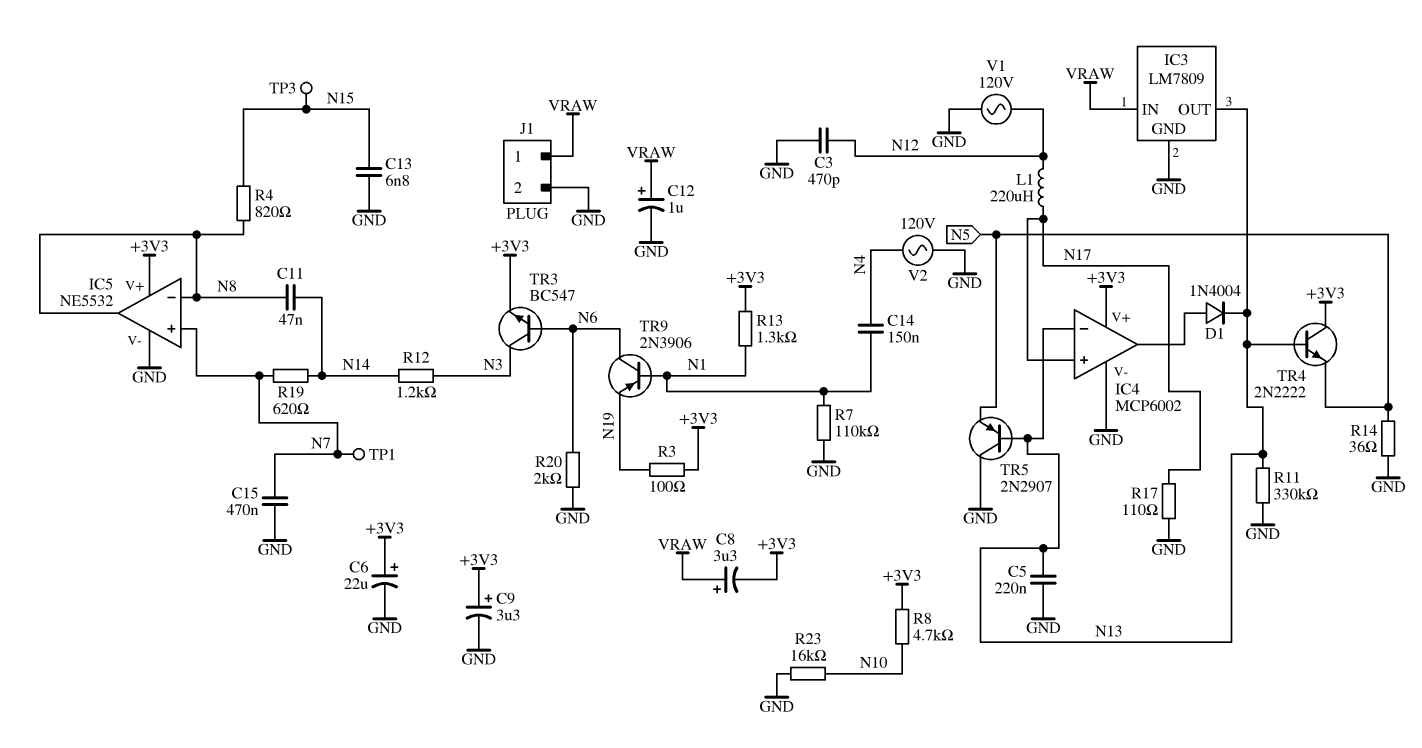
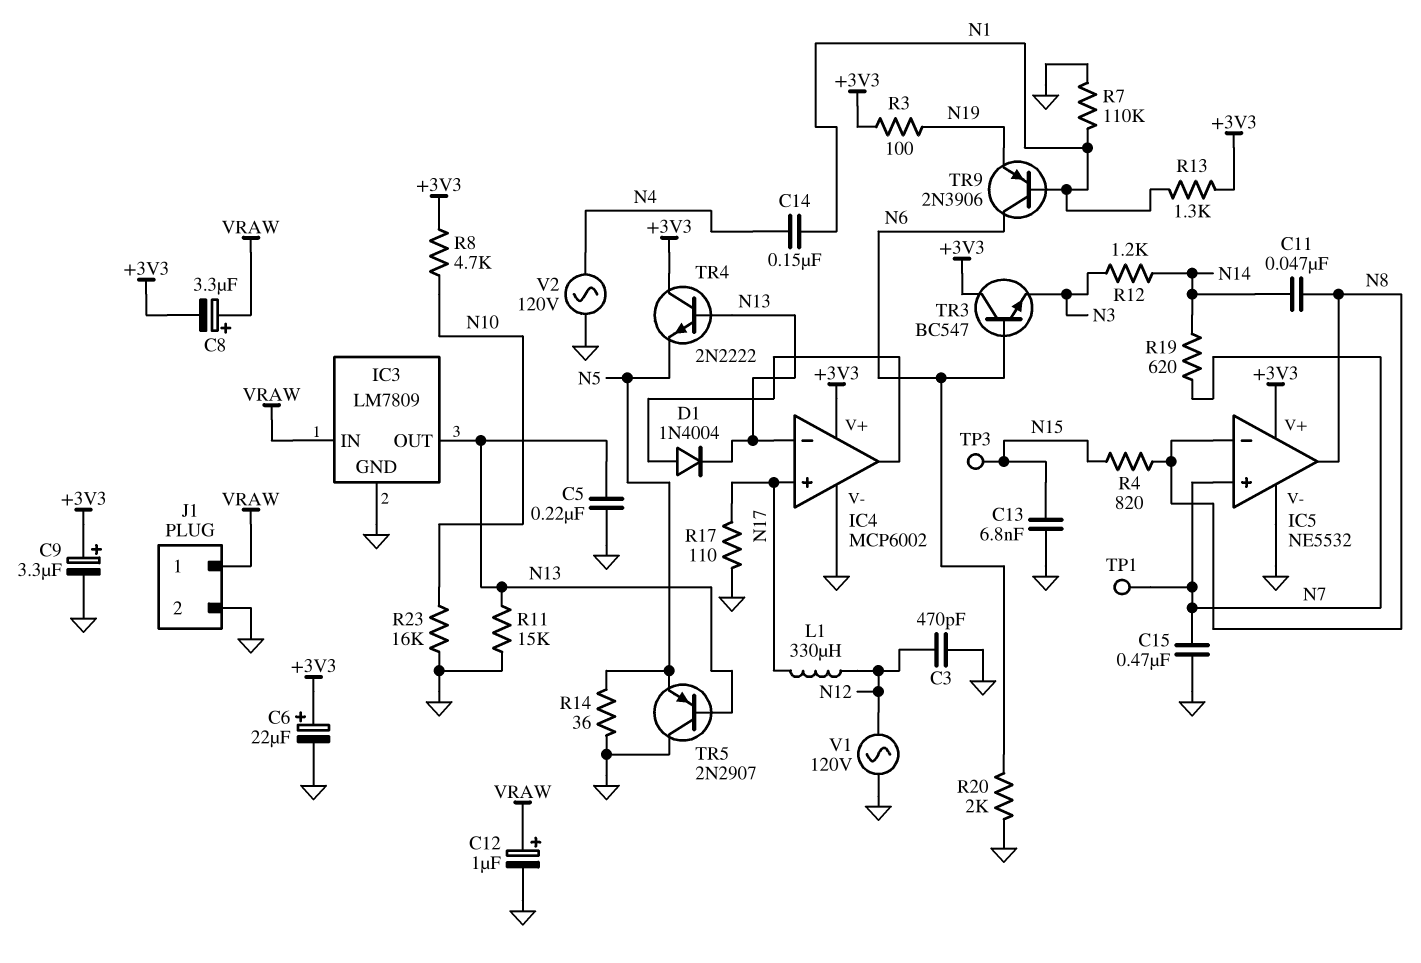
L1: 220uH (N12, N17) -> 330uH (N12, N17)
R11: 330k (GND, N13) -> 15k (GND, N13)
TR3: NPN BC547 (B N6, C N3, E +3V3) -> NPN BC547 (B N6, C +3V3, E N3)

